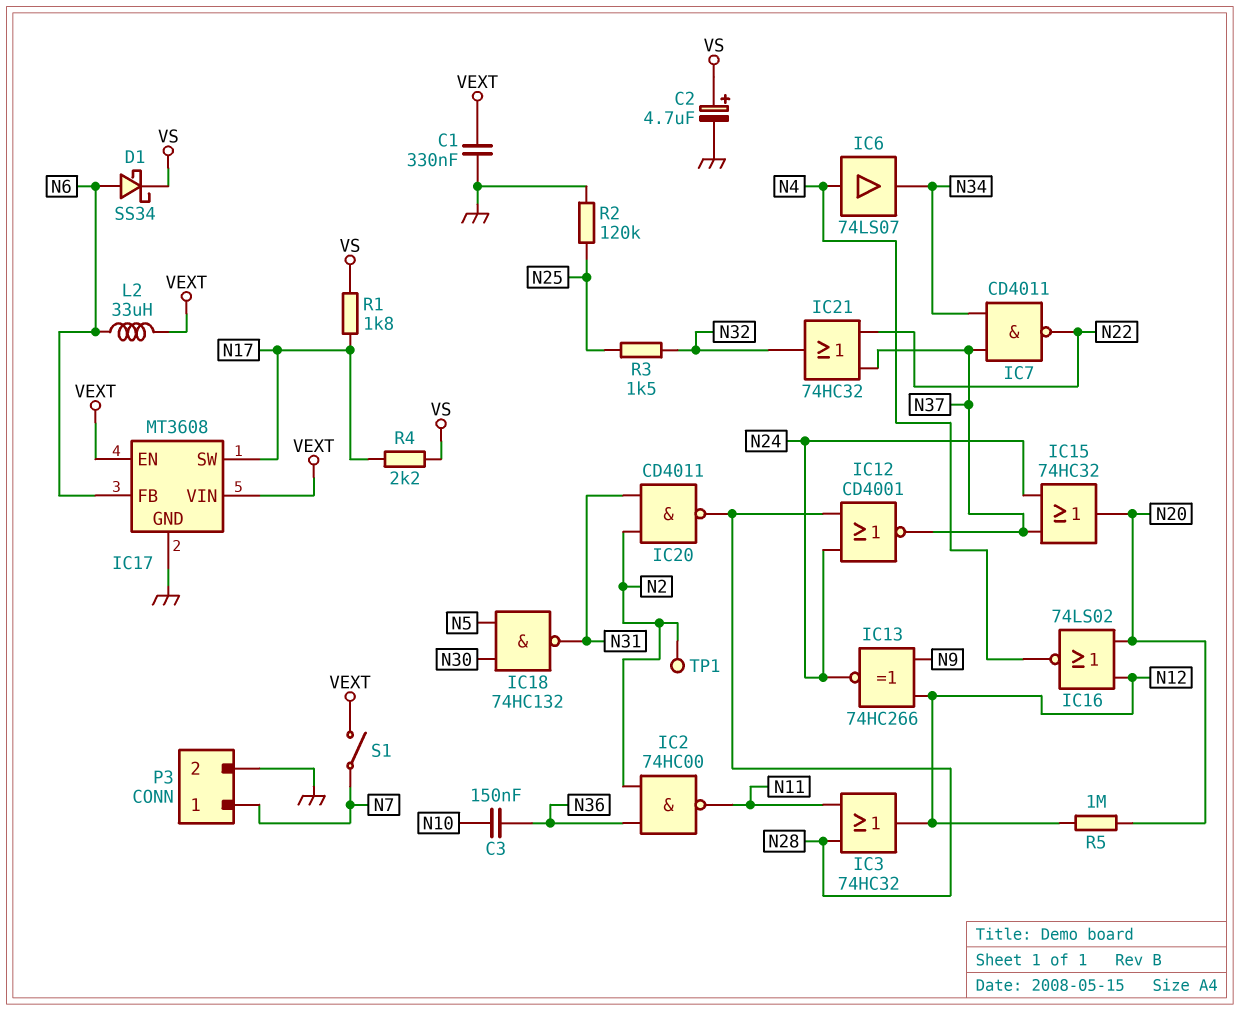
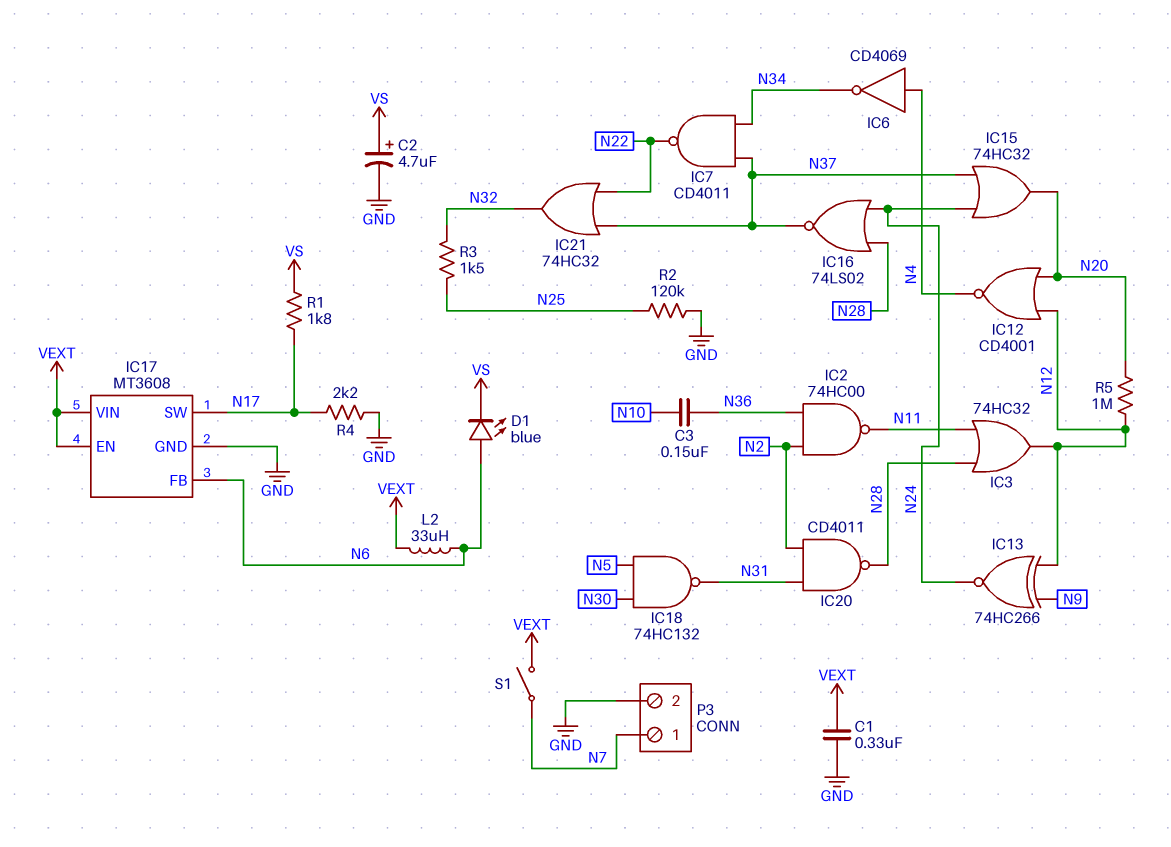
D1: schottky SS34 (A N6, K VS) -> LED blue (A N6, K VS)
IC6: buffer 74LS07 (in N4, out N34) -> NOT CD4069 (in N4, out N34)
IC12: NOR CD4001 (in N24, in N28, out N37) -> NOR CD4001 (in N12, in N20, out N4)
IC16: NOR 74LS02 (in N12, in N20, out N4) -> NOR 74LS02 (in N24, in N28, out N37)
R4: 2.2k (N17, VS) -> 2.2k (GND, N17)
TP1: test point (N2) -> none

